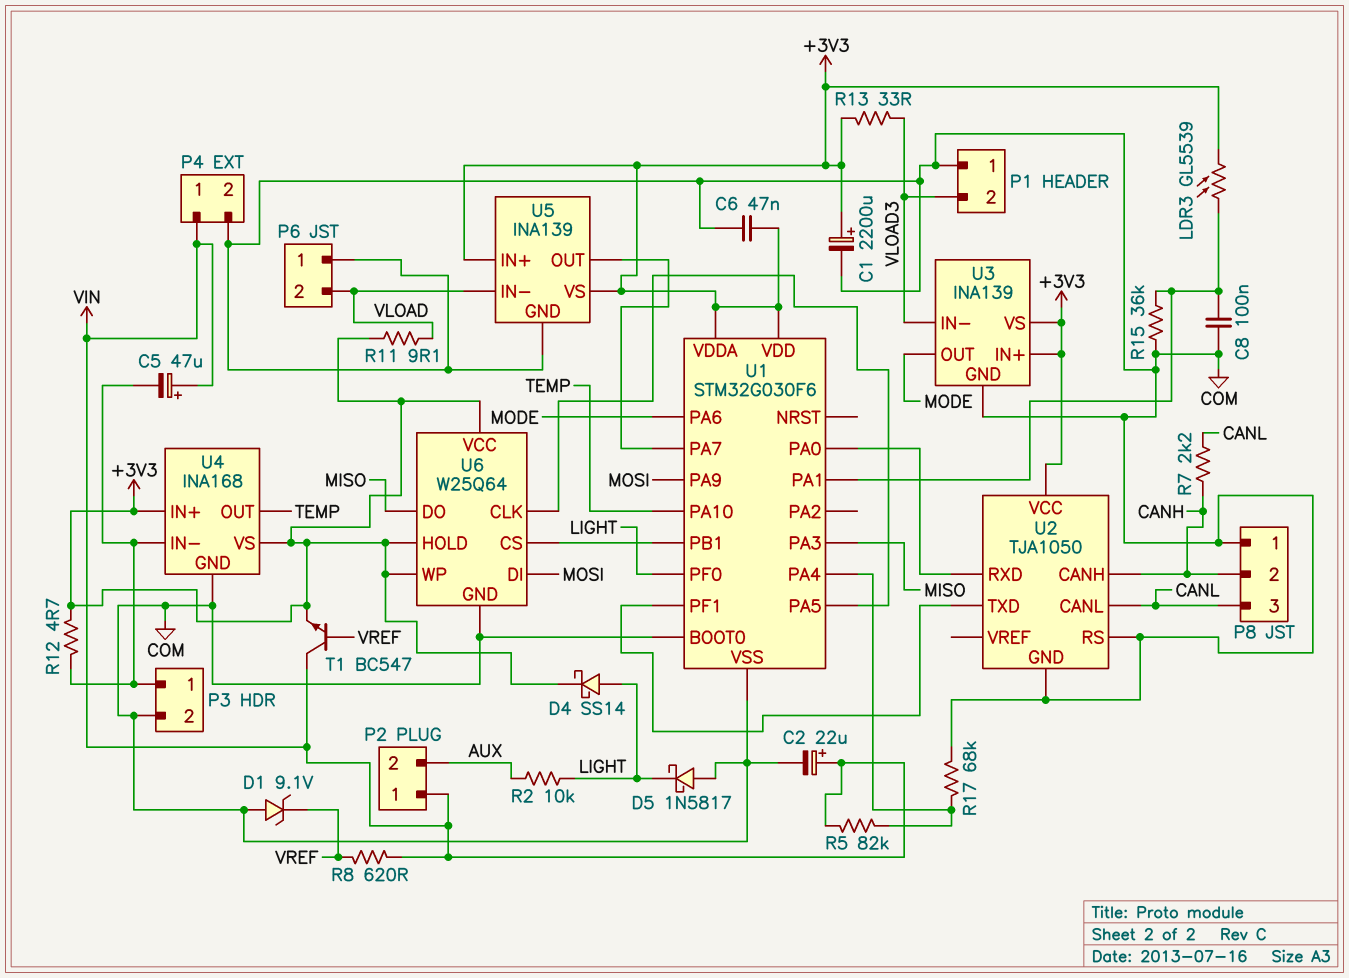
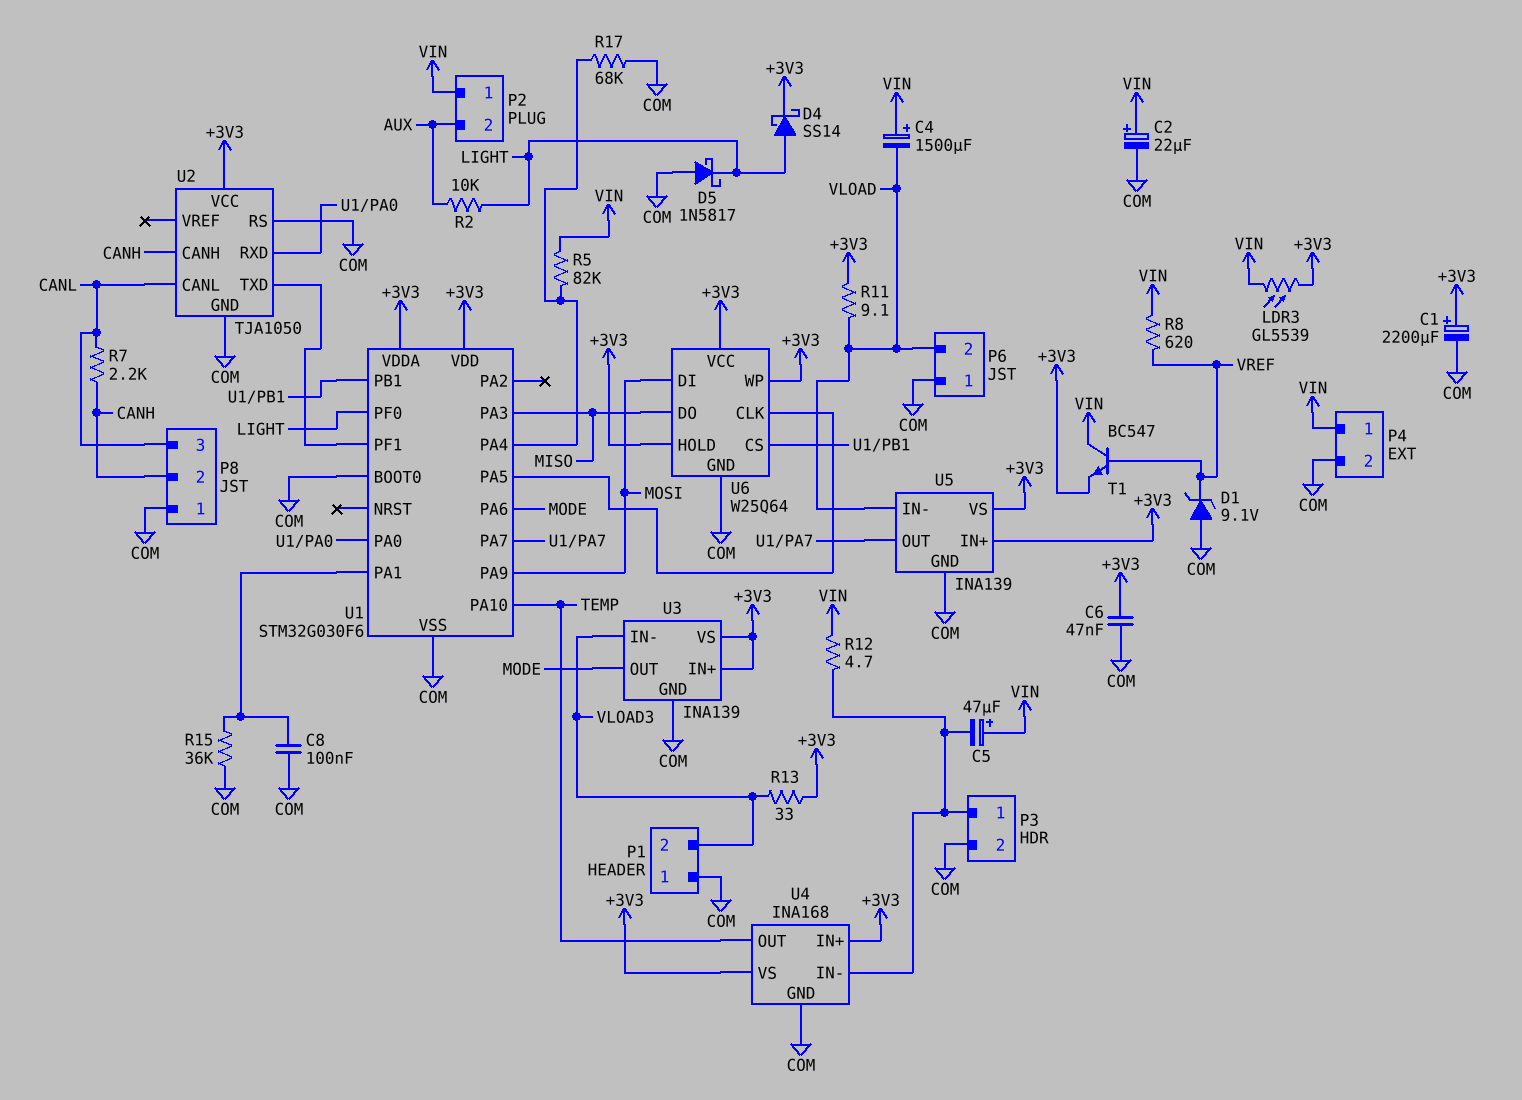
C4: none -> 1500uF (plus VIN, minus VLOAD)
LDR3: GL5539 (+3V3, U1/PA1) -> GL5539 (+3V3, VIN)
R12: 4.7 (+3V3, P3/1) -> 4.7 (P3/1, VIN)

